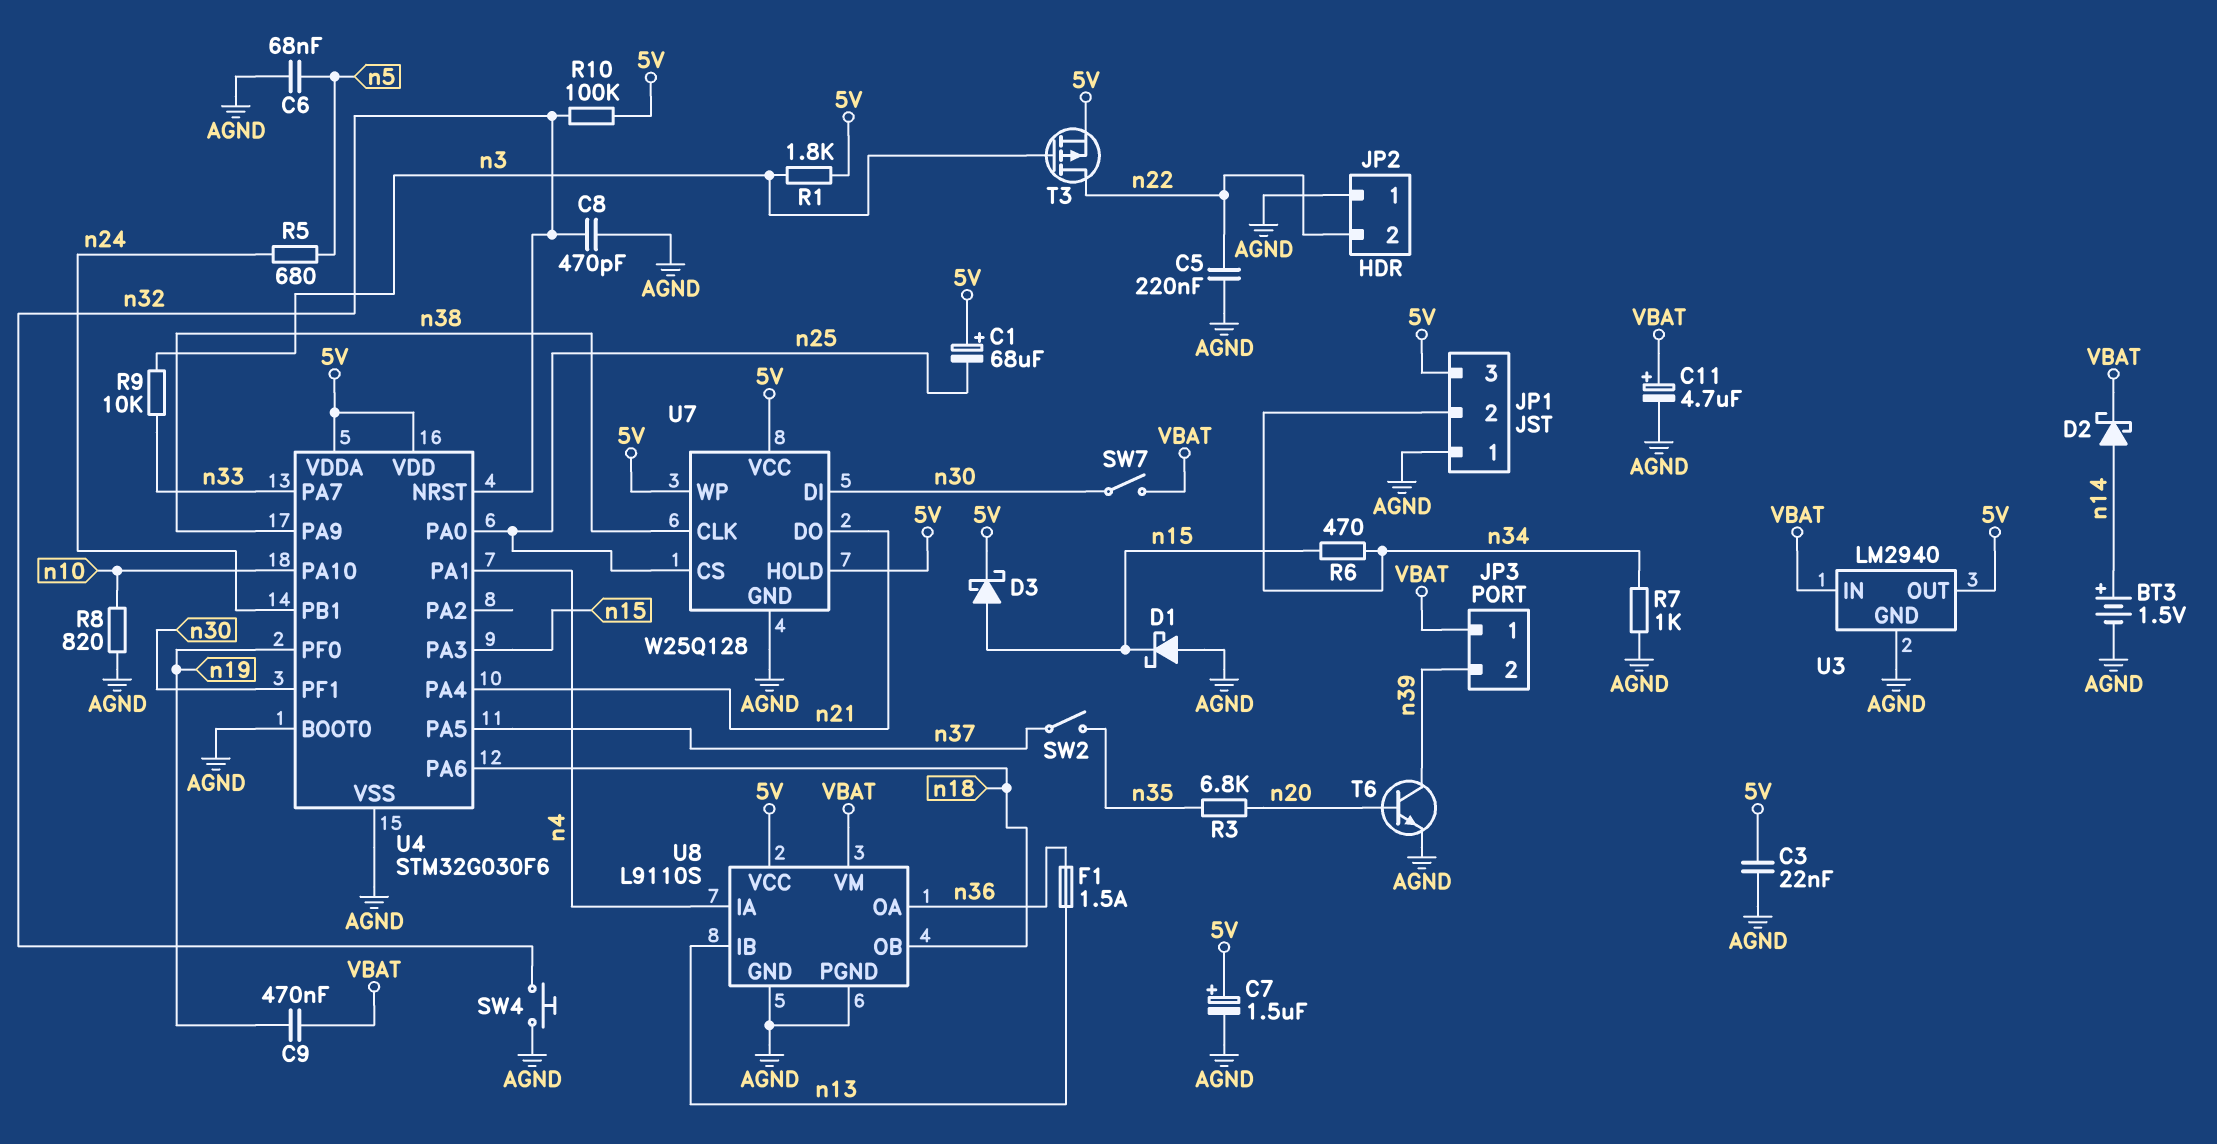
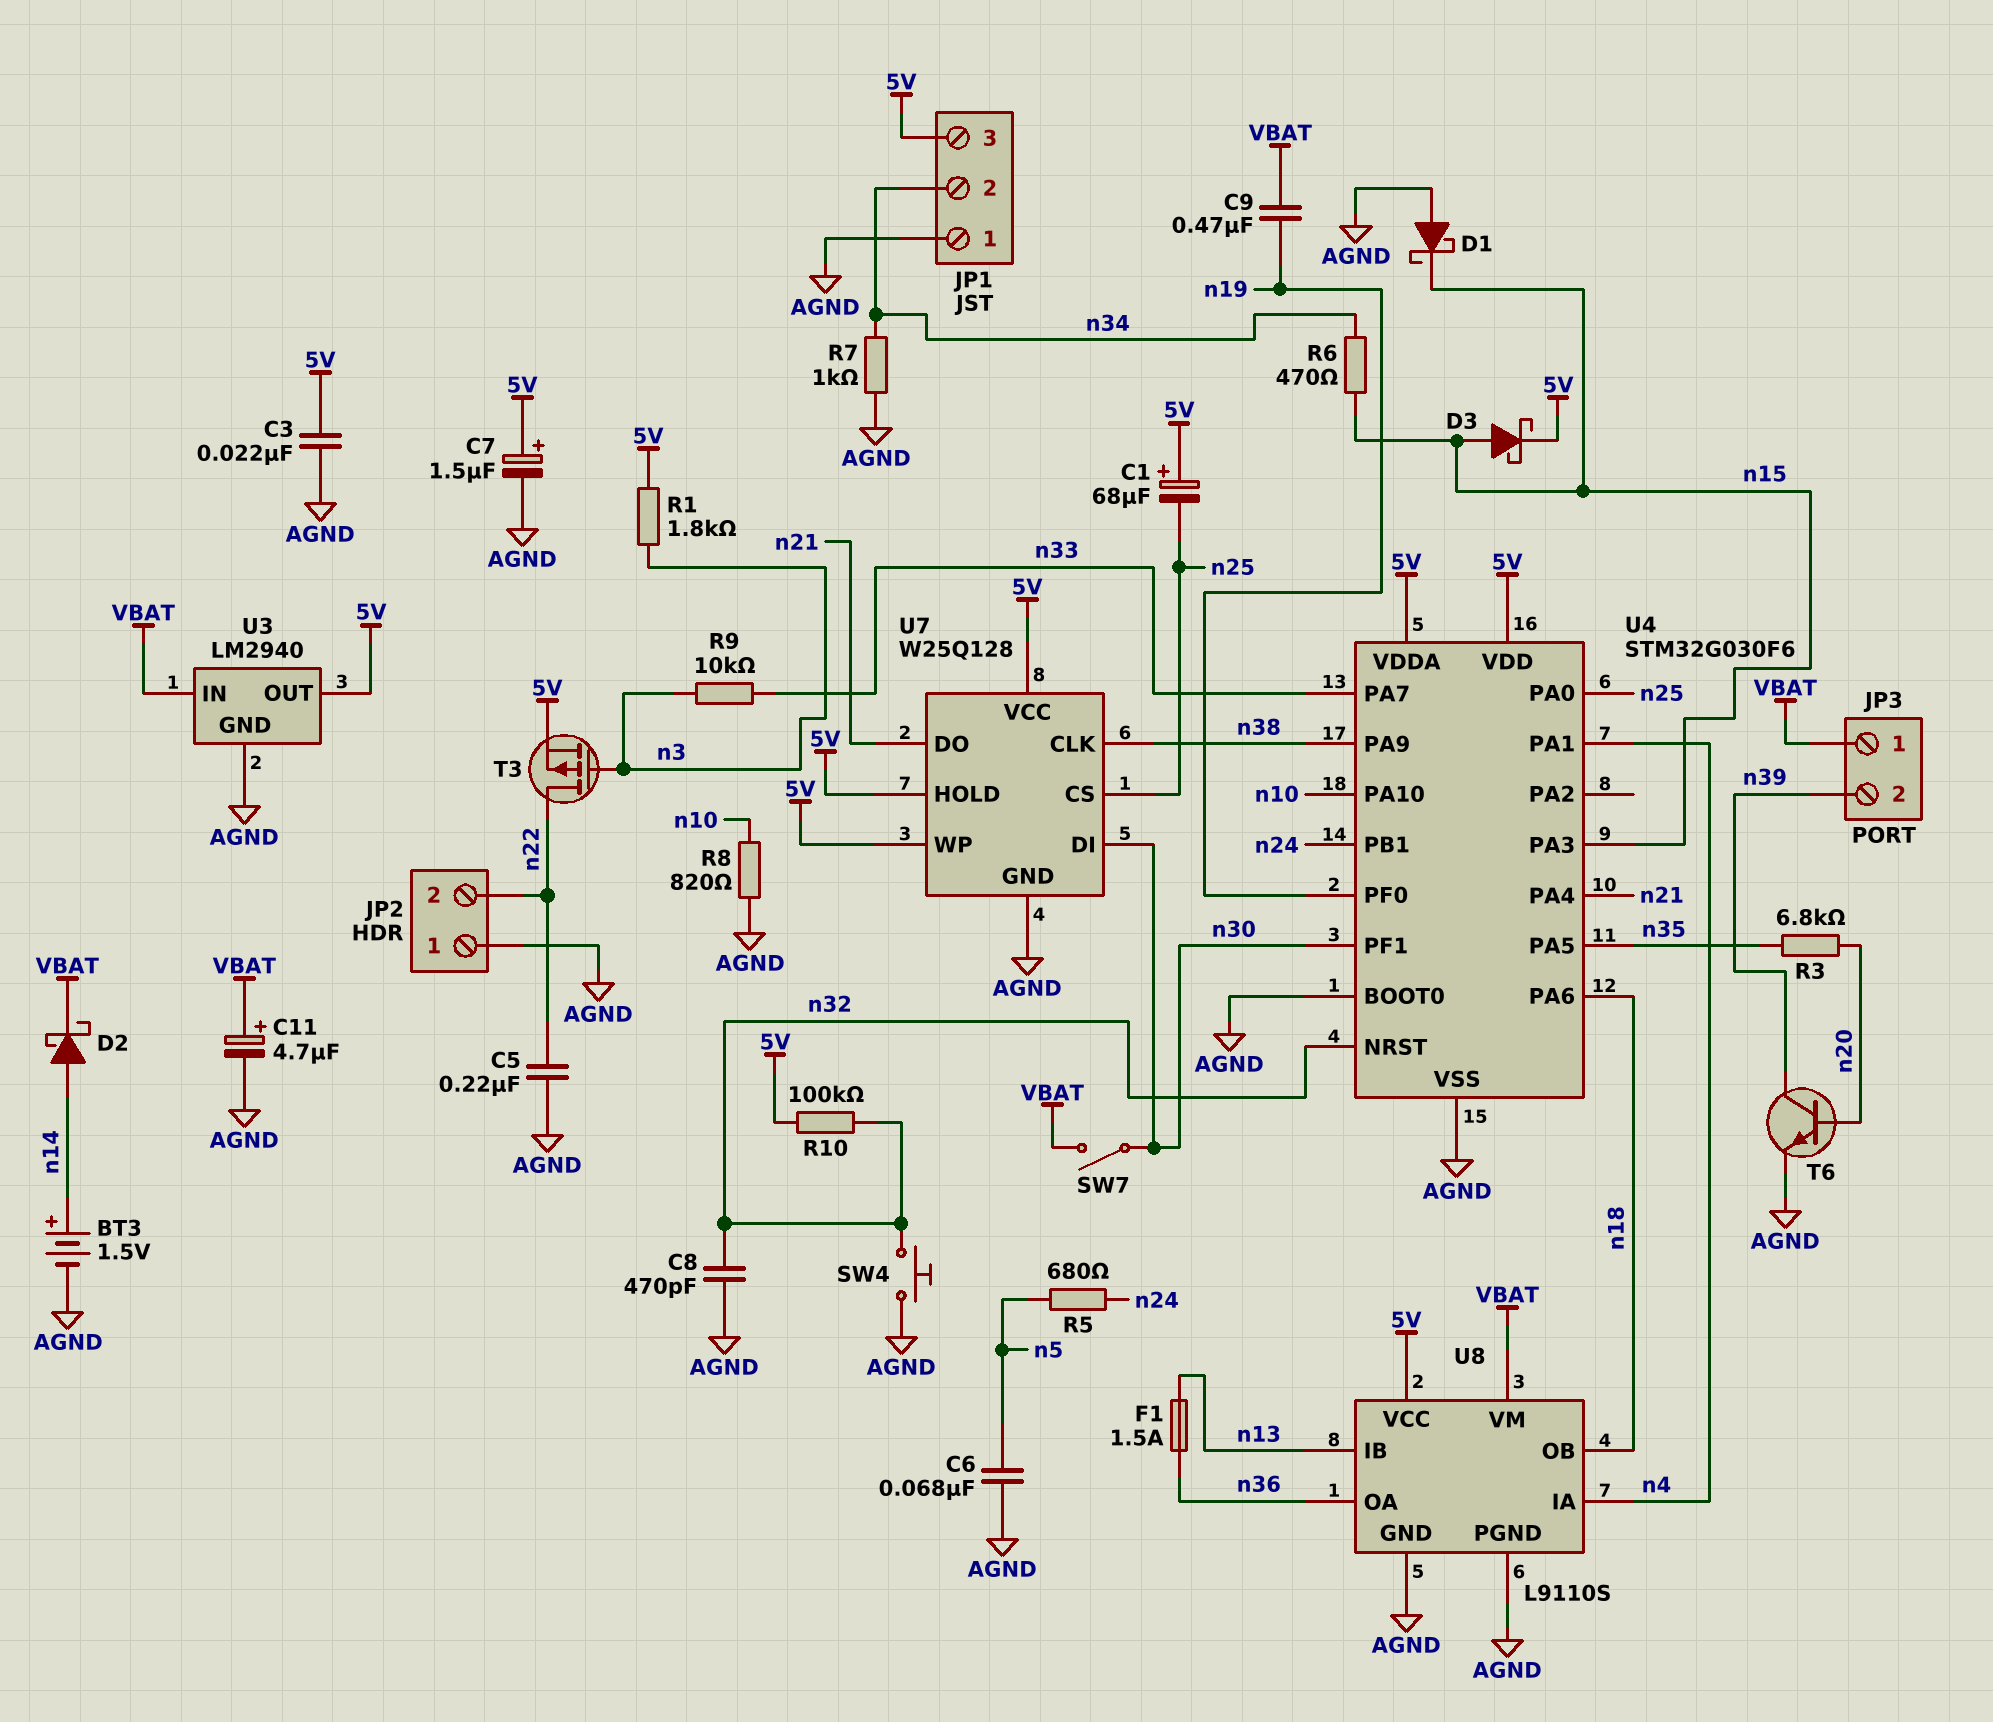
SW2: switch (n35, n37) -> none
U4 pin PA5: n37 -> n35

